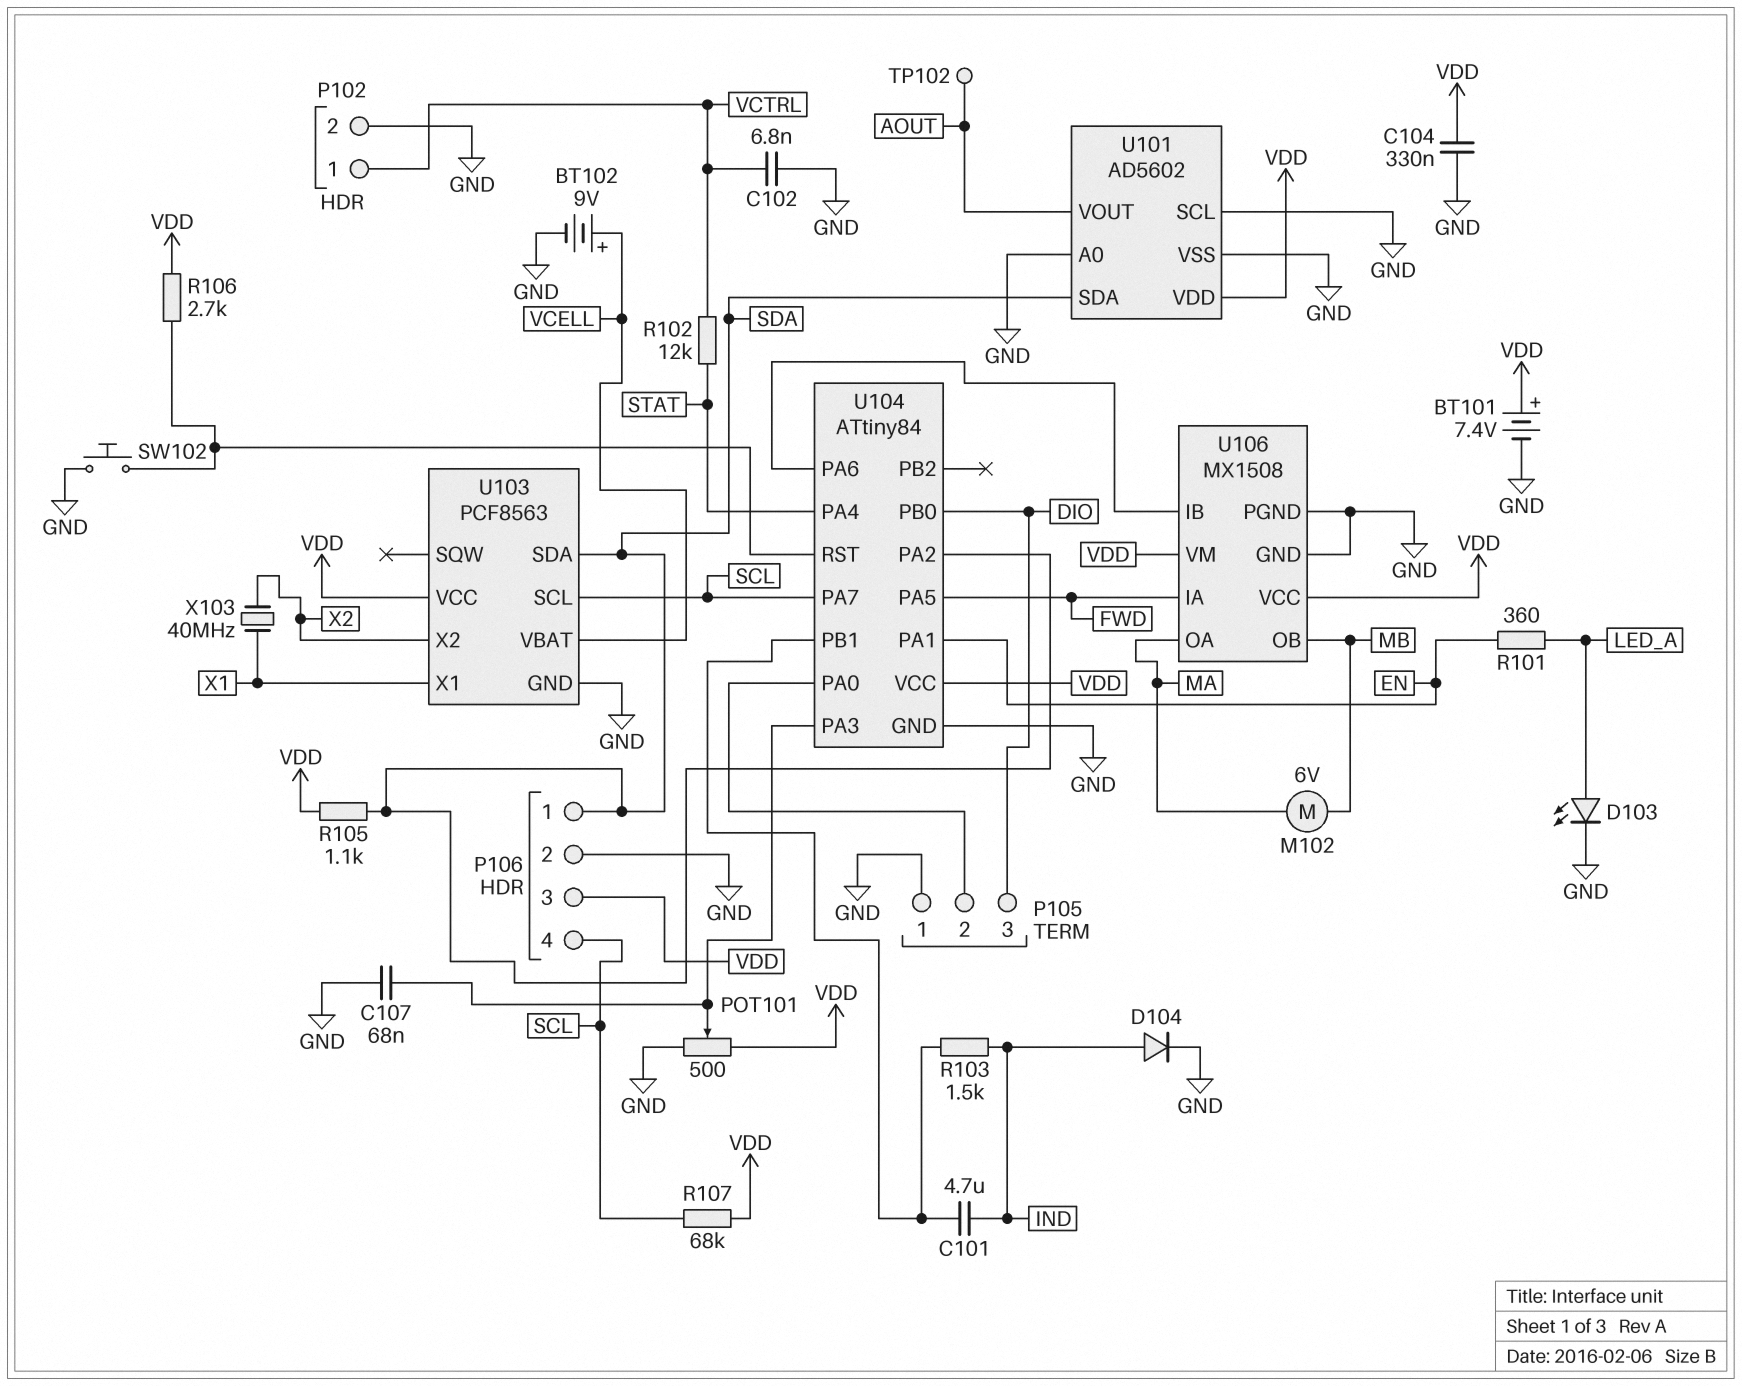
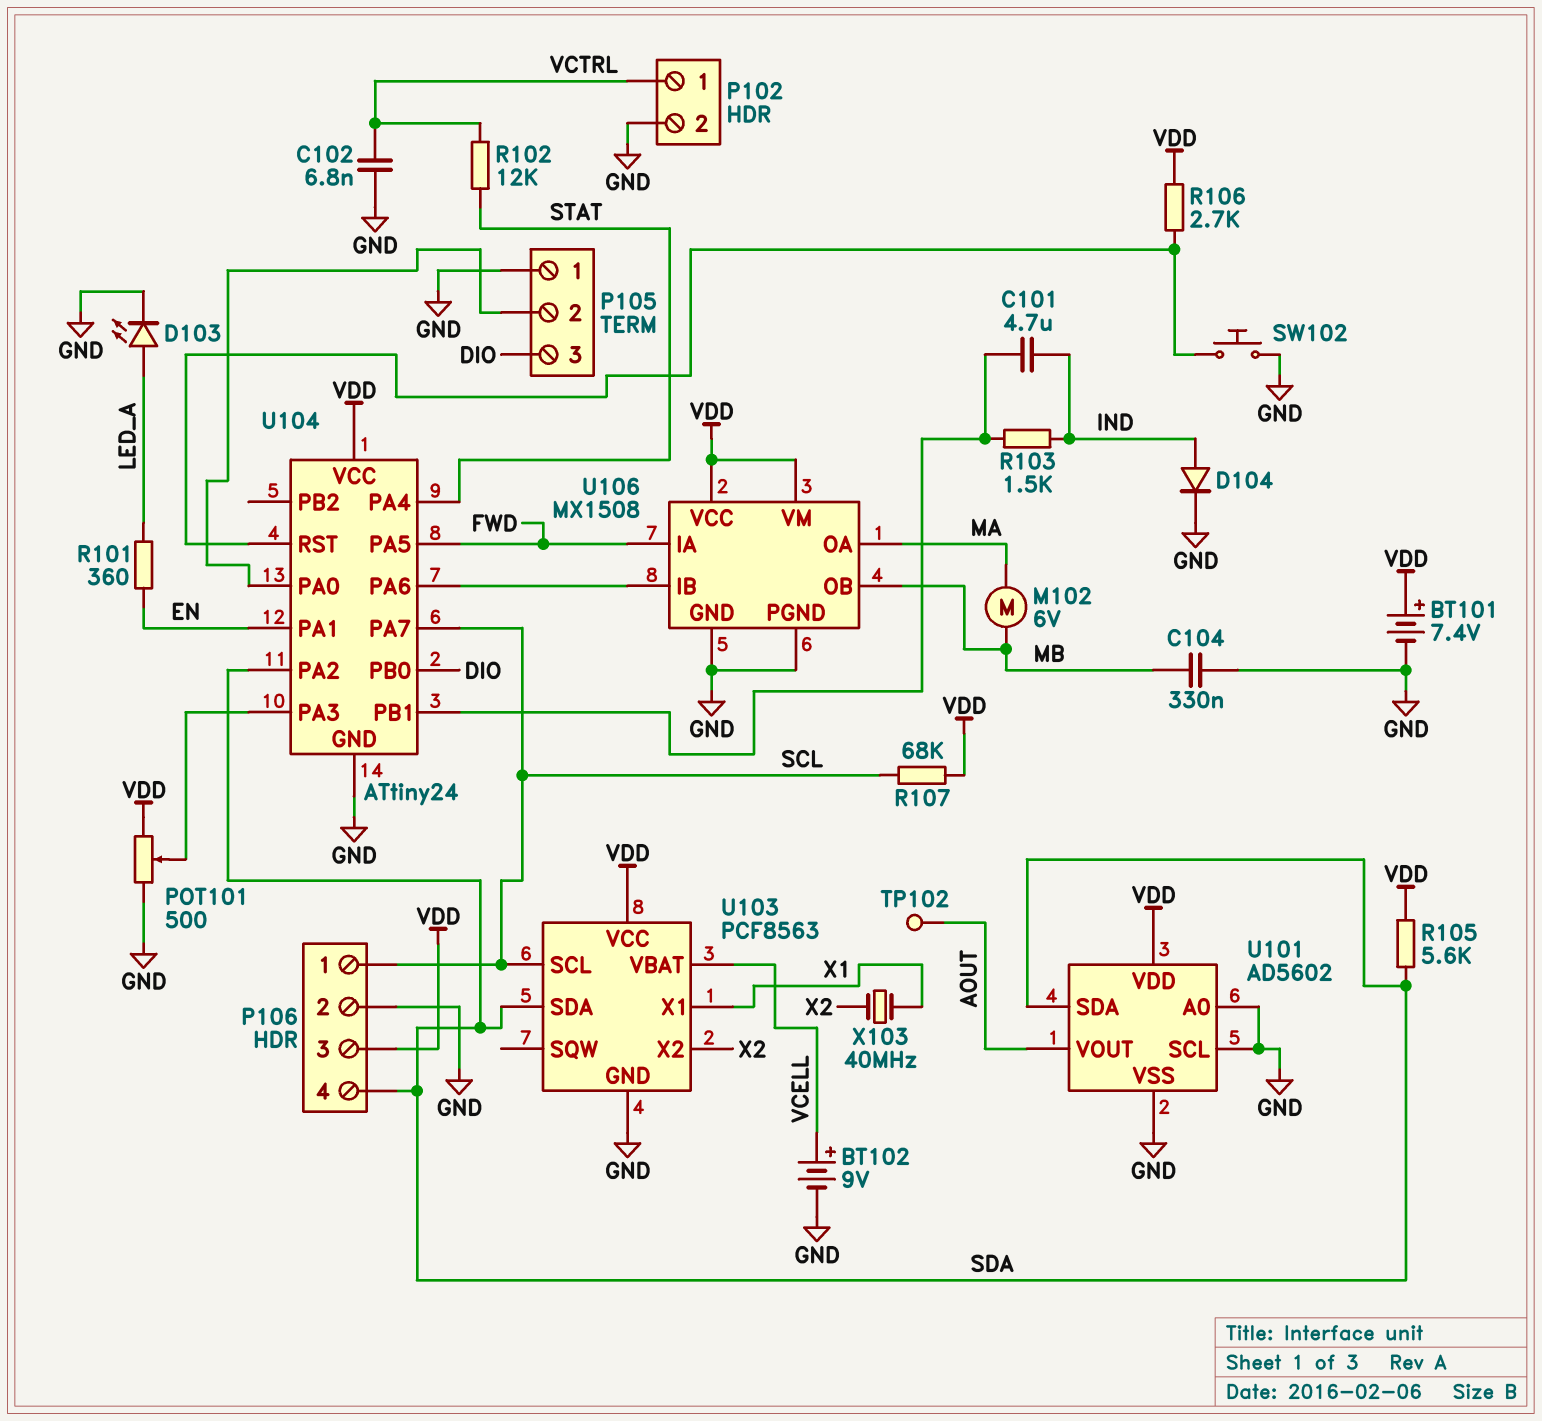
C104: 330nF (GND, VDD) -> 330nF (GND, MB)
C107: 68nF (GND, U104/PA3) -> none
P106 pin 1: SDA -> SCL
P106 pin 4: SCL -> SDA
R105: 1.1k (SDA, VDD) -> 5.6k (SDA, VDD)
U104: ATtiny84 -> ATtiny24

